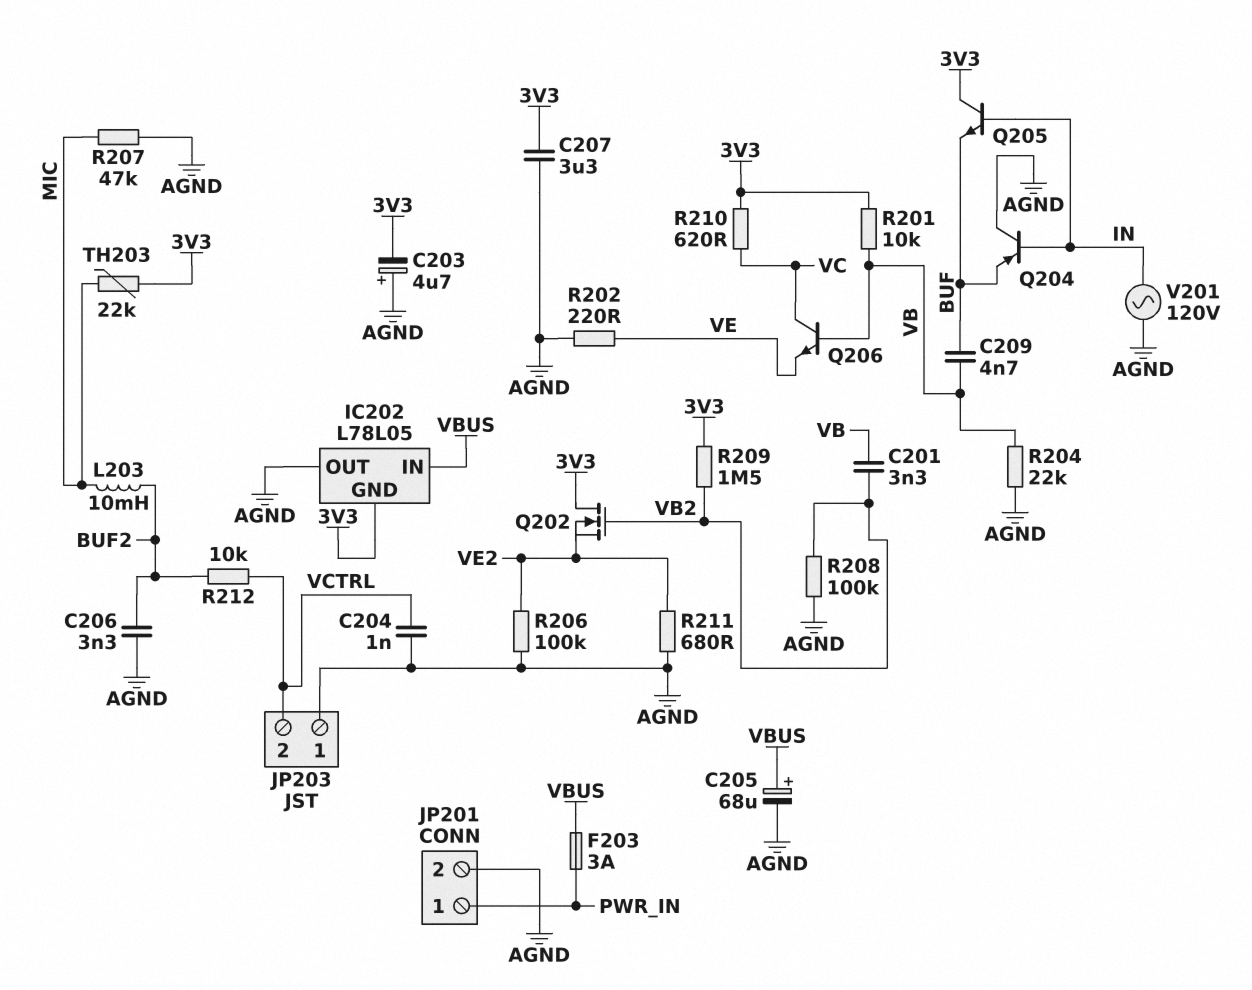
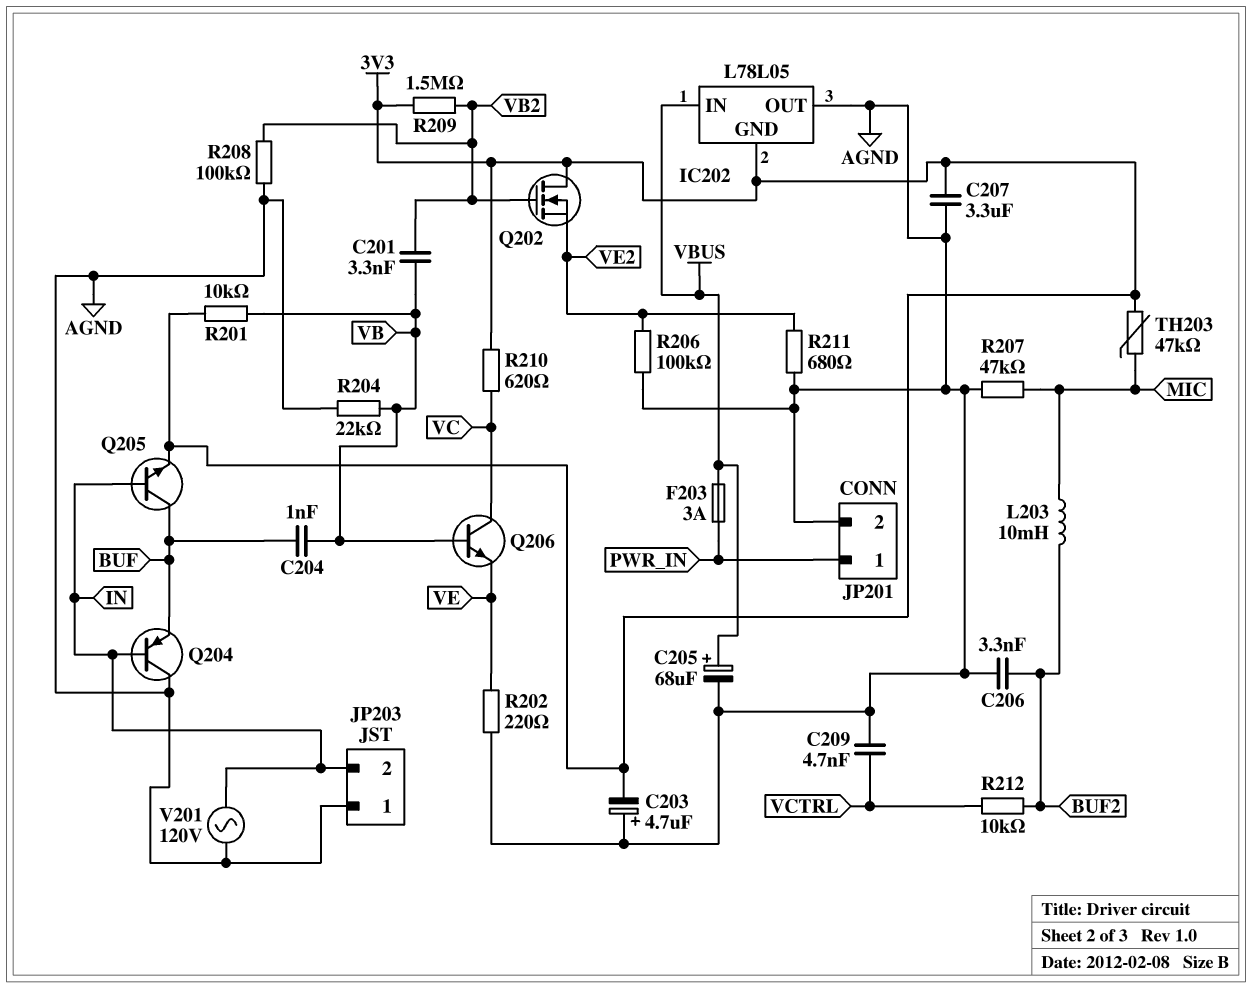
C204: 1nF (AGND, VCTRL) -> 1nF (BUF, VB)
C209: 4.7nF (BUF, VB) -> 4.7nF (AGND, VCTRL)
JP203 pin 2: VCTRL -> IN
Q205: NPN (B IN, C 3V3, E BUF) -> NPN (B IN, C BUF, E 3V3)
TH203: 22k (3V3, MIC) -> 47k (3V3, MIC)

